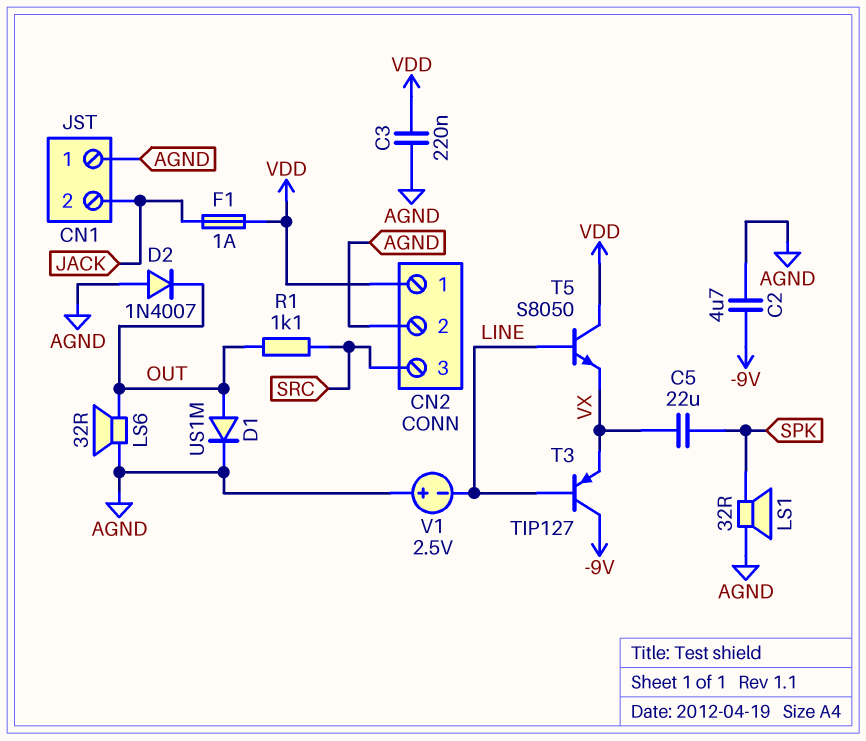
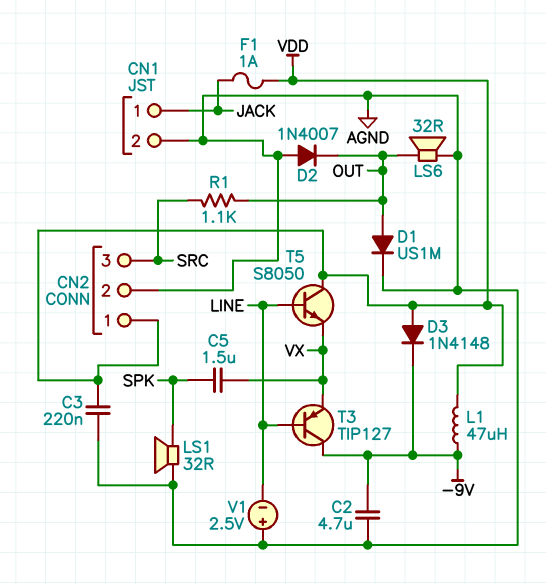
C5: 22uF (SPK, VX) -> 1.5uF (SPK, VX)
CN1 pin 1: AGND -> JACK
CN1 pin 2: JACK -> AGND
D3: none -> diode 1N4148 (A VDD, K -9V)
L1: none -> 47uH (-9V, VDD)

